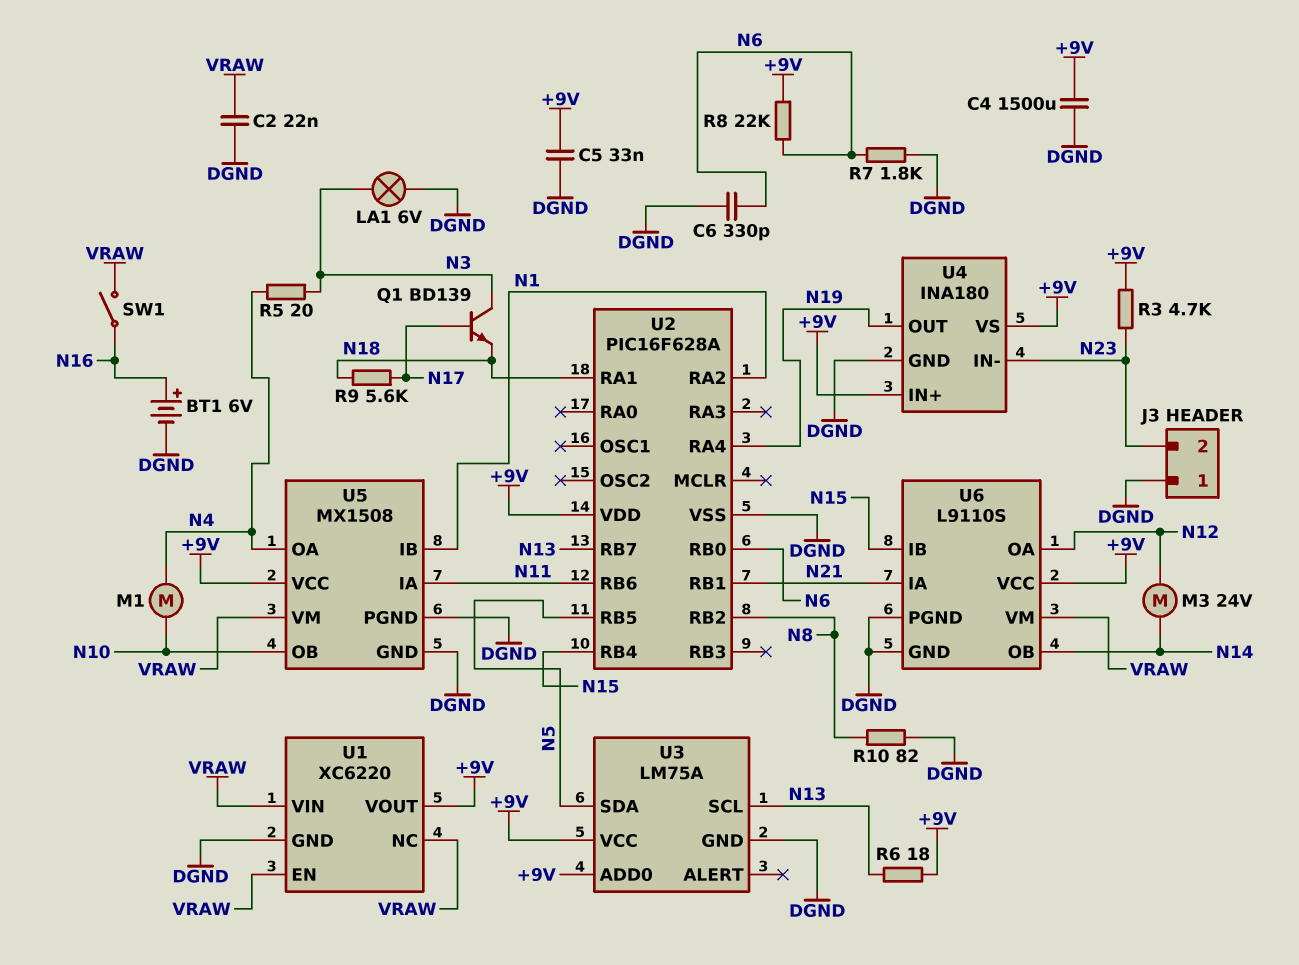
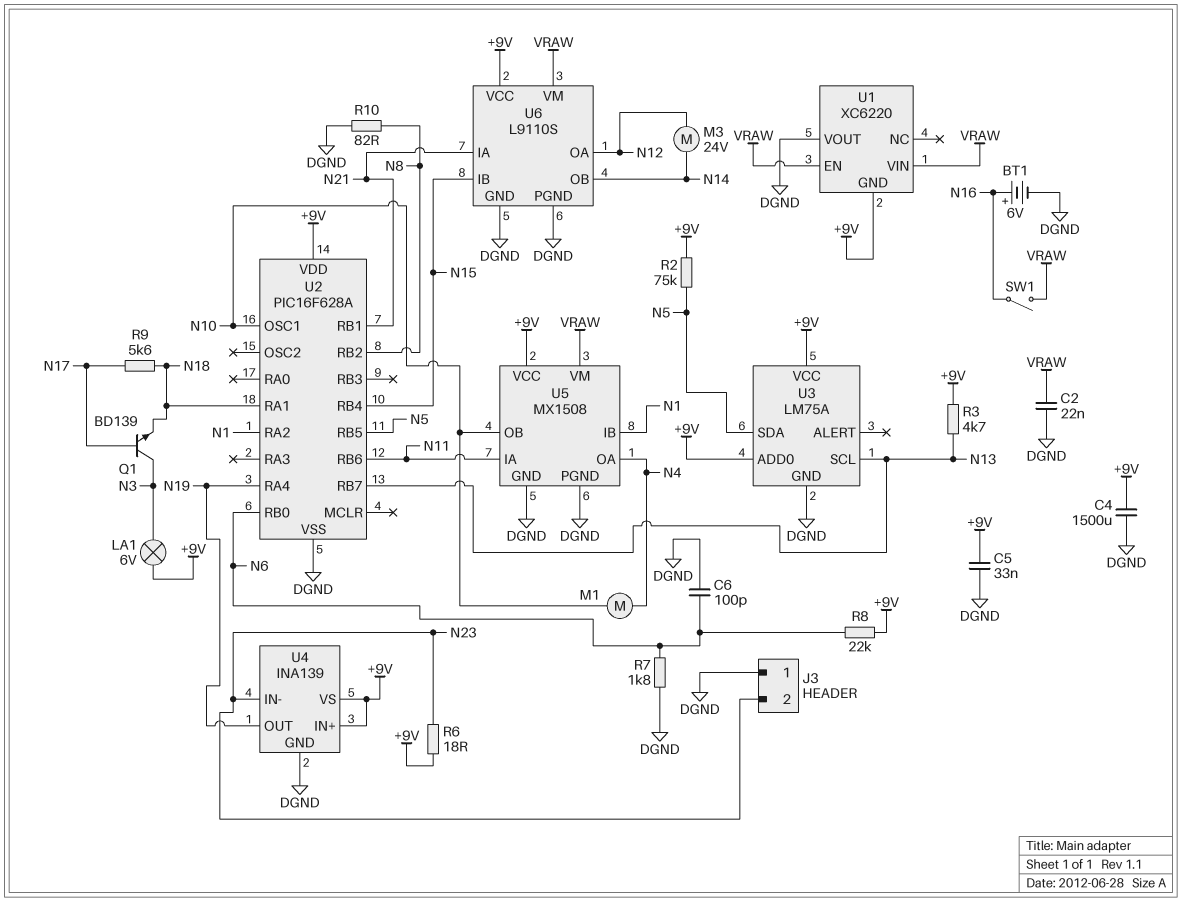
C6: 330pF (DGND, N6) -> 100pF (DGND, N6)
LA1: lamp 6V (DGND, N3) -> lamp 6V (+9V, N3)
R2: none -> 75k (+9V, N5)
R3: 4.7k (+9V, N23) -> 4.7k (+9V, N13)
R5: 20 (N3, N4) -> none
R6: 18 (+9V, N13) -> 18 (+9V, N23)
U1 pin GND: DGND -> +9V
U1 pin NC: VRAW -> none
U1 pin VOUT: +9V -> DGND
U2 pin OSC1: none -> N10
U4: INA180 -> INA139

